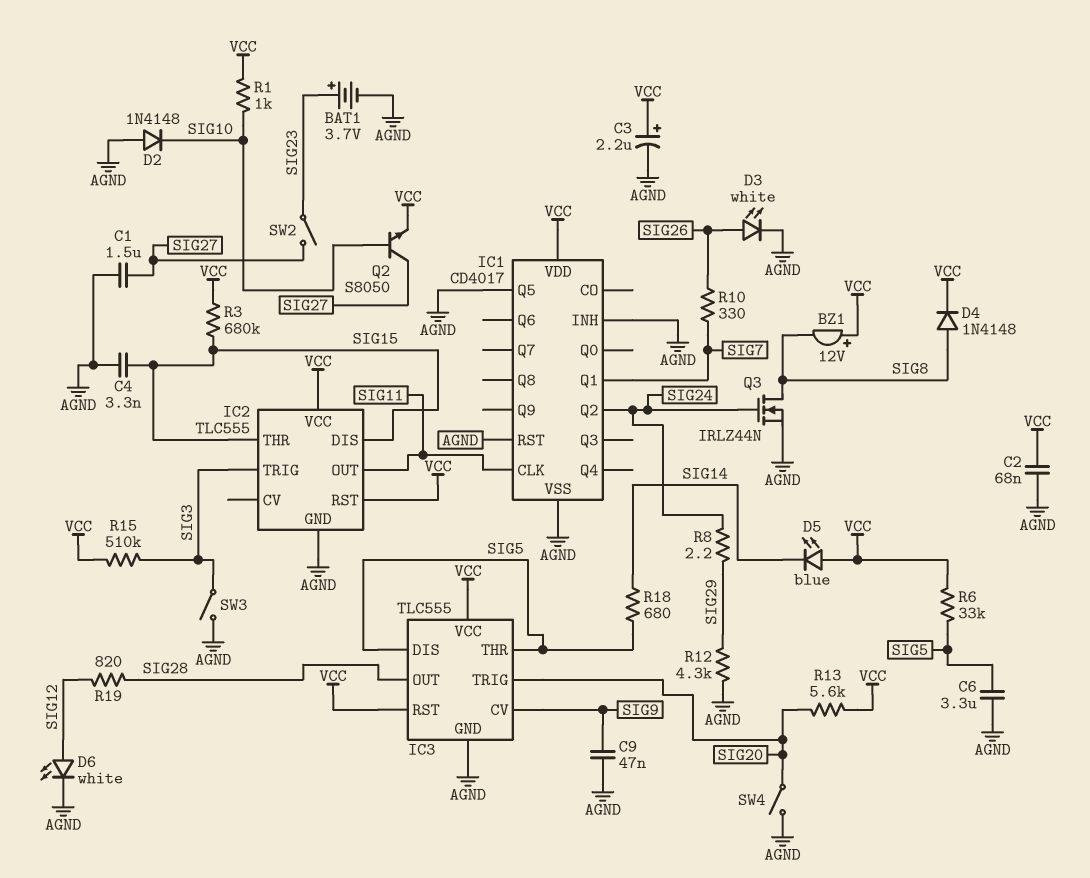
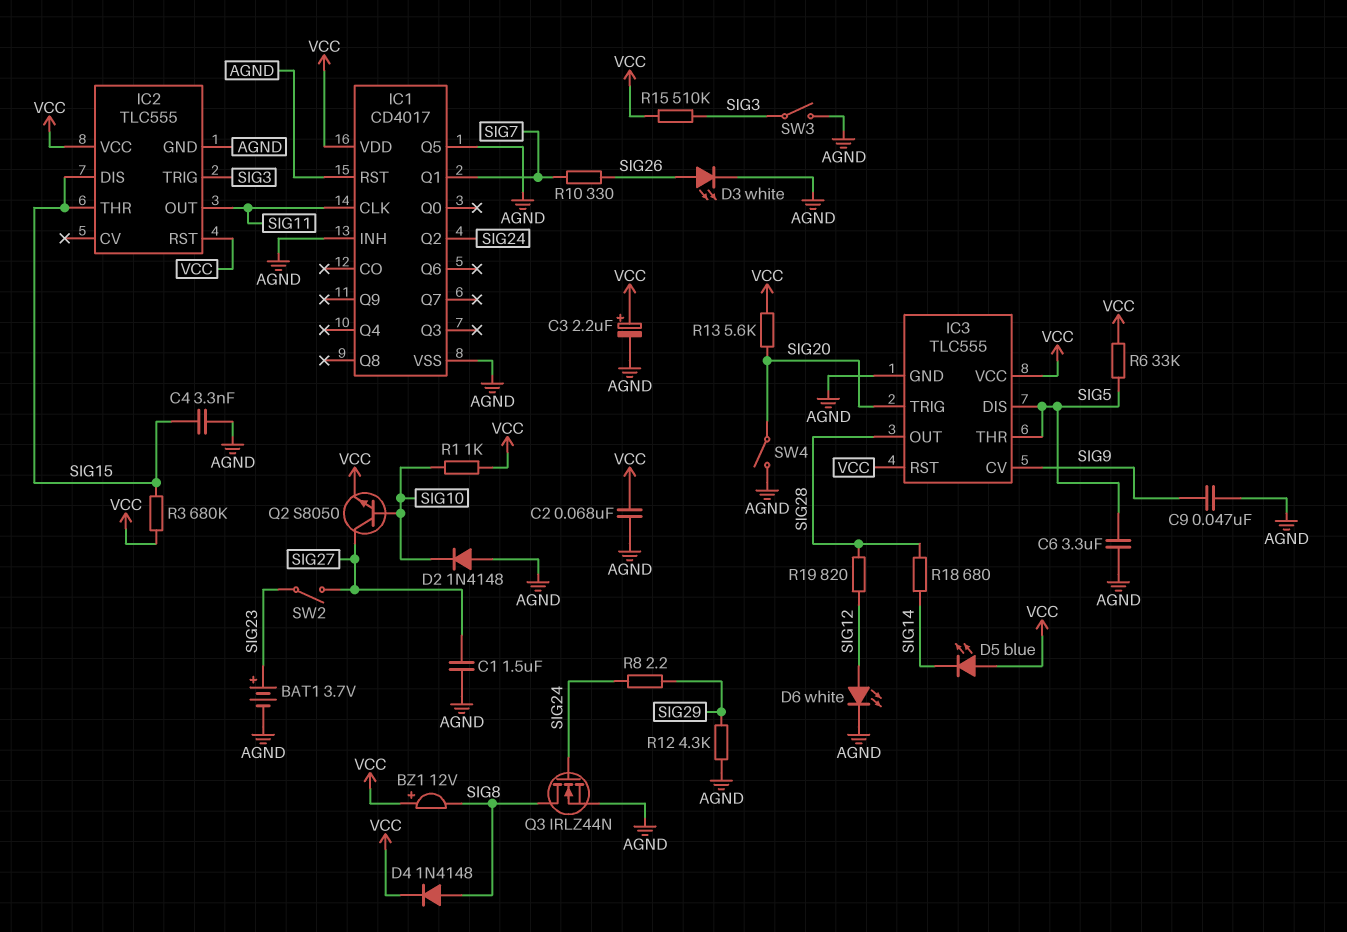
R18: 680 (SIG5, SIG14) -> 680 (SIG14, SIG28)

